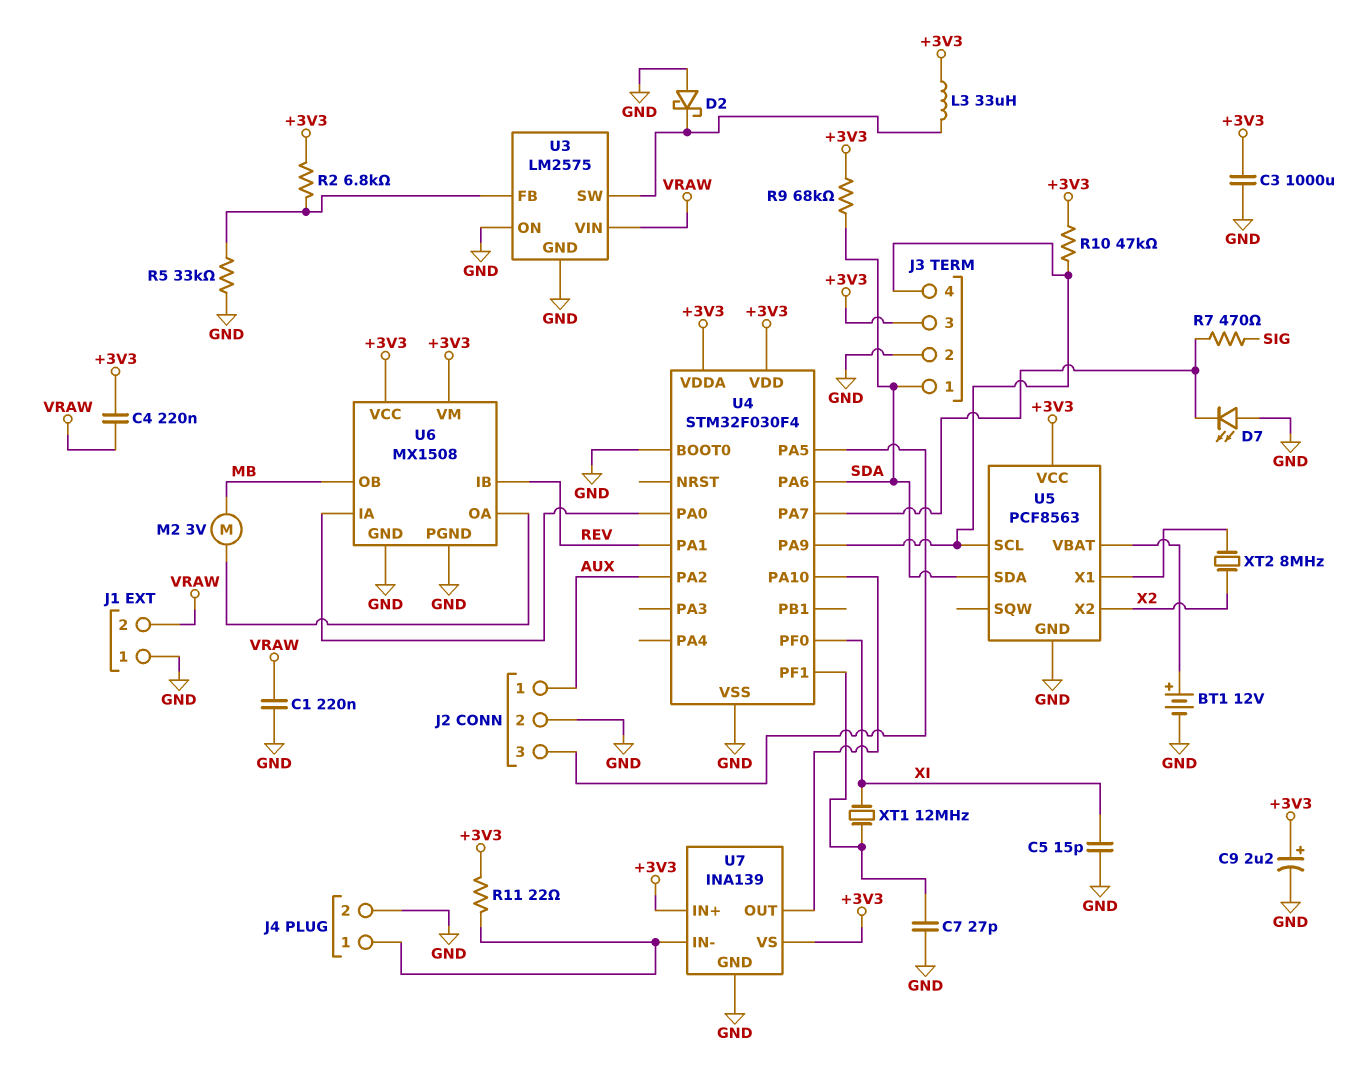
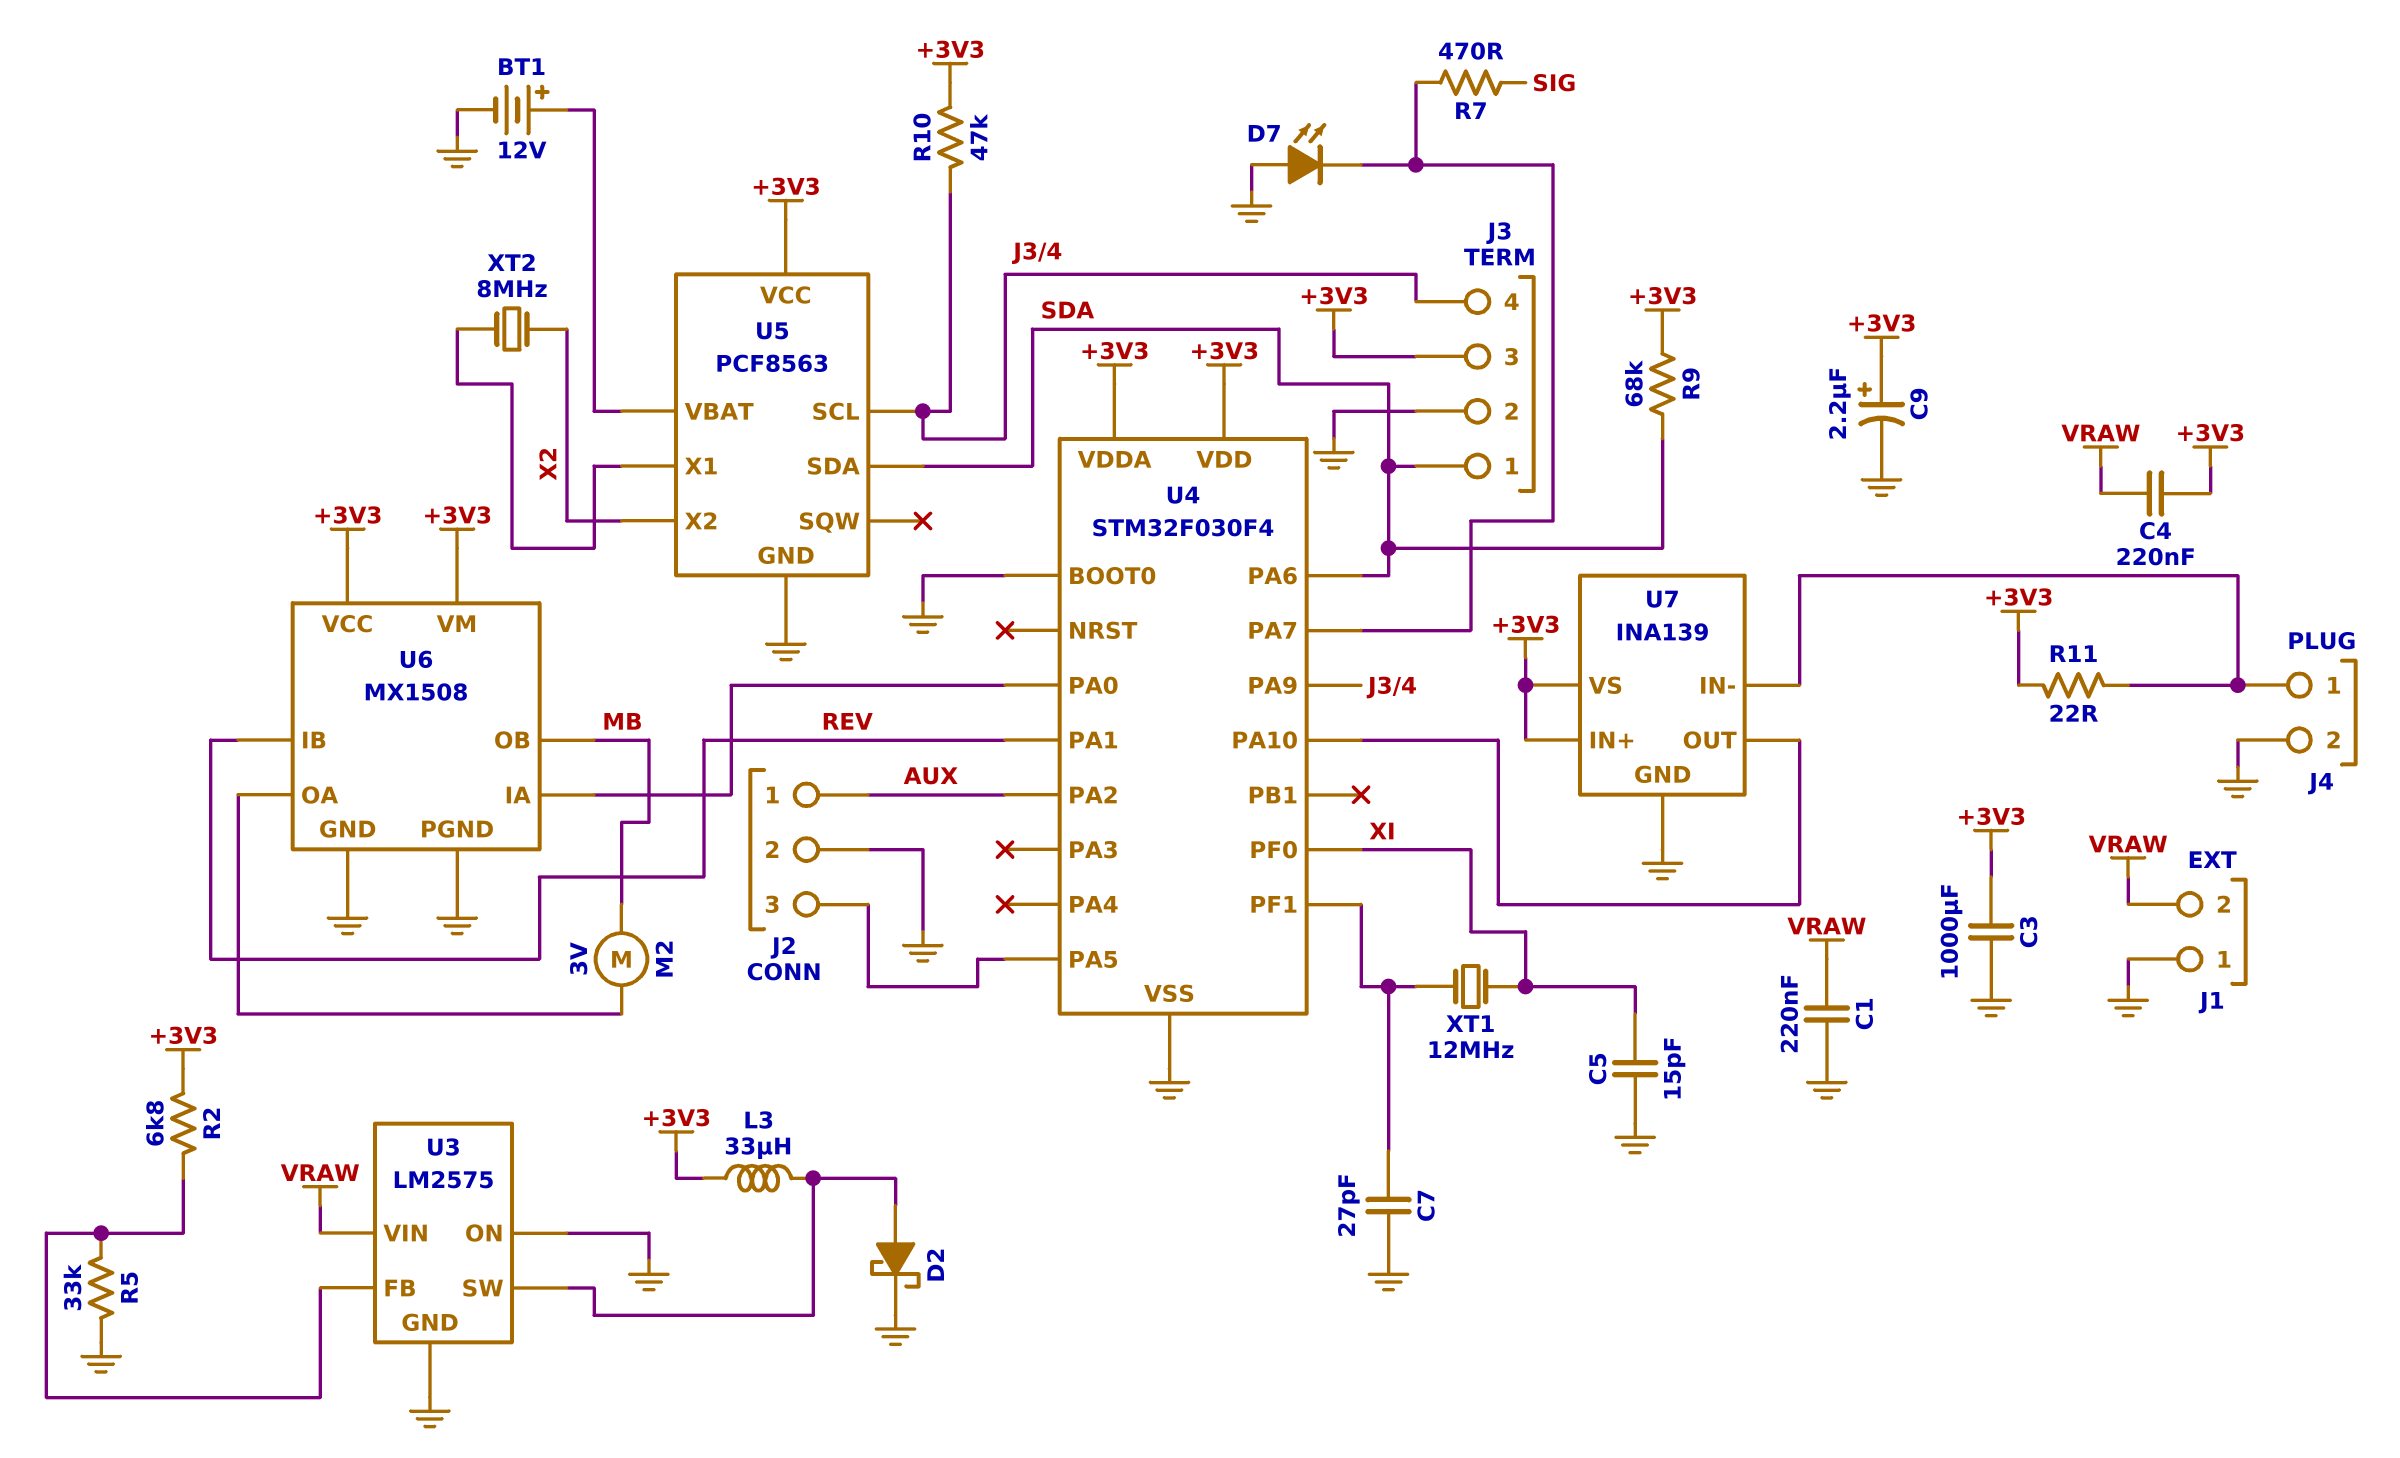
D2: schottky (A GND, K U3/SW) -> schottky (A U3/SW, K GND)

